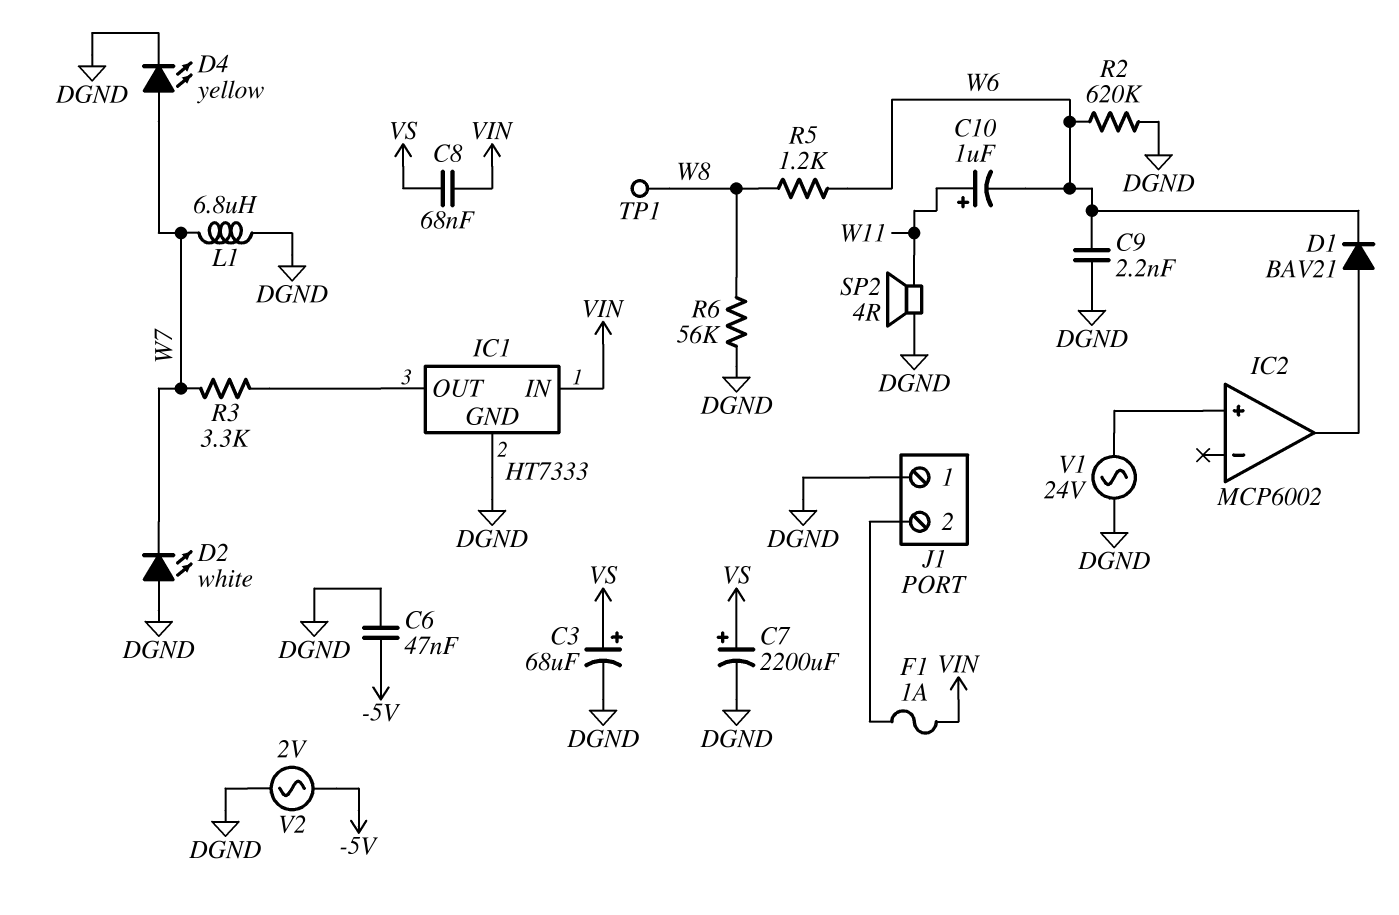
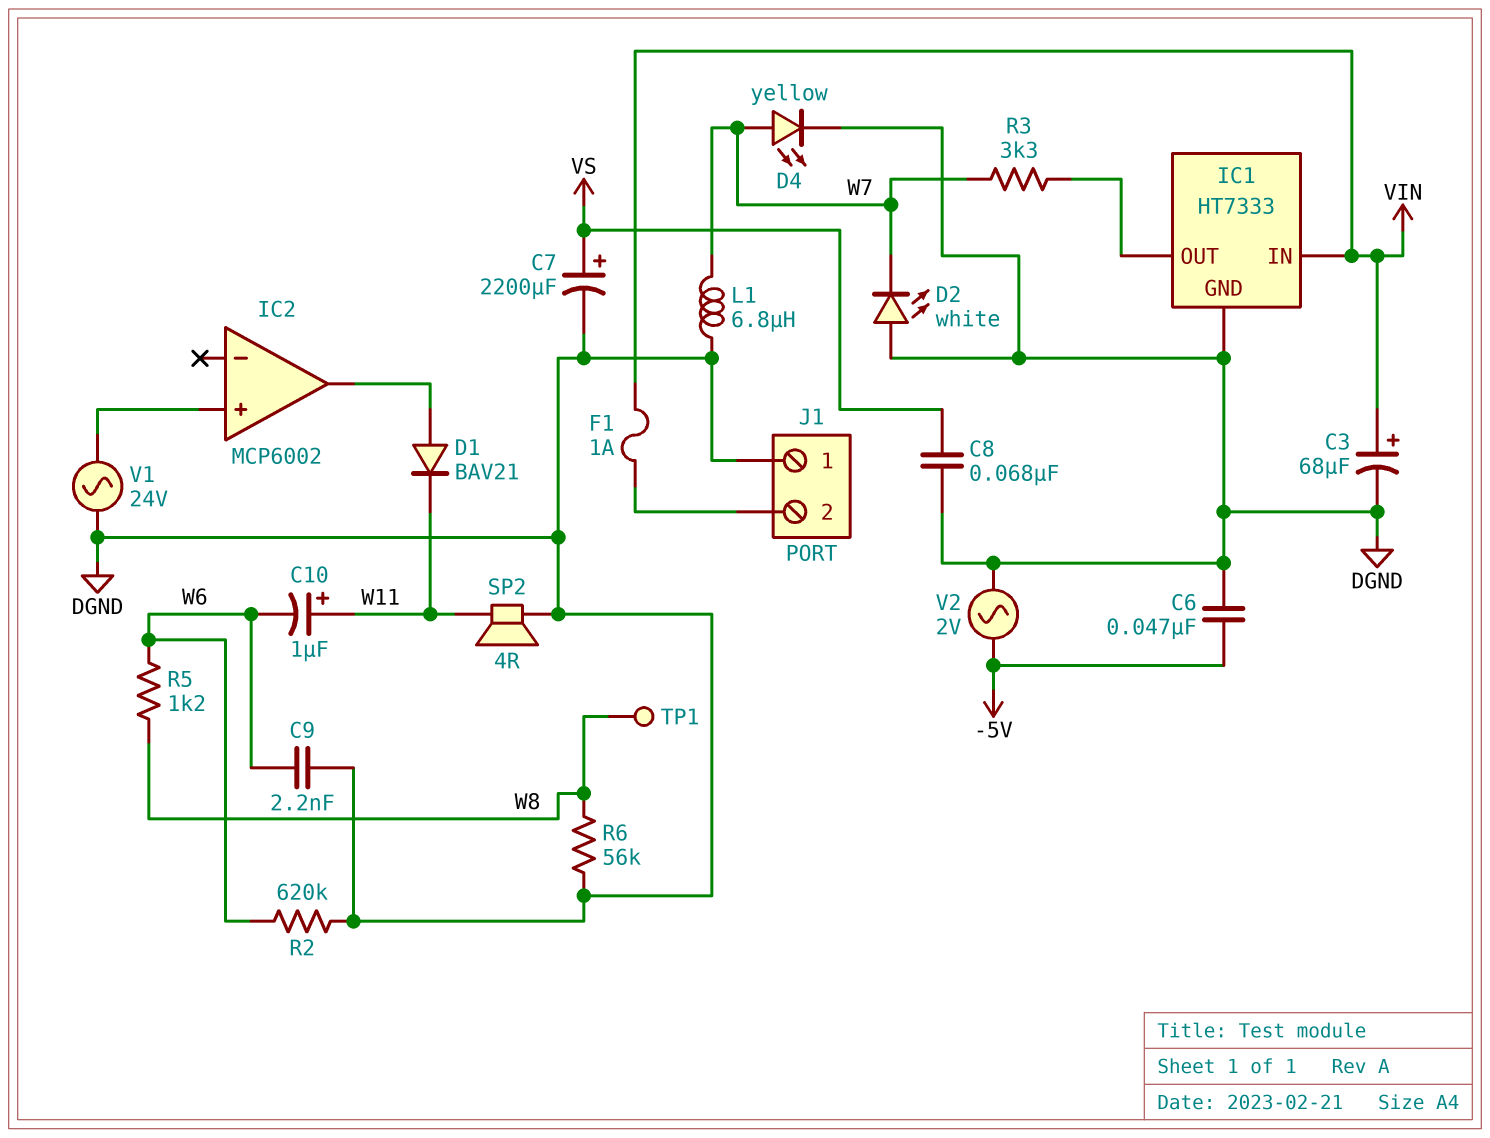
C3: 68uF (plus VS, minus DGND) -> 68uF (plus VIN, minus DGND)
C8: 68nF (VIN, VS) -> 68nF (DGND, VS)
D1: diode BAV21 (A IC2/out, K W6) -> diode BAV21 (A IC2/out, K W11)

